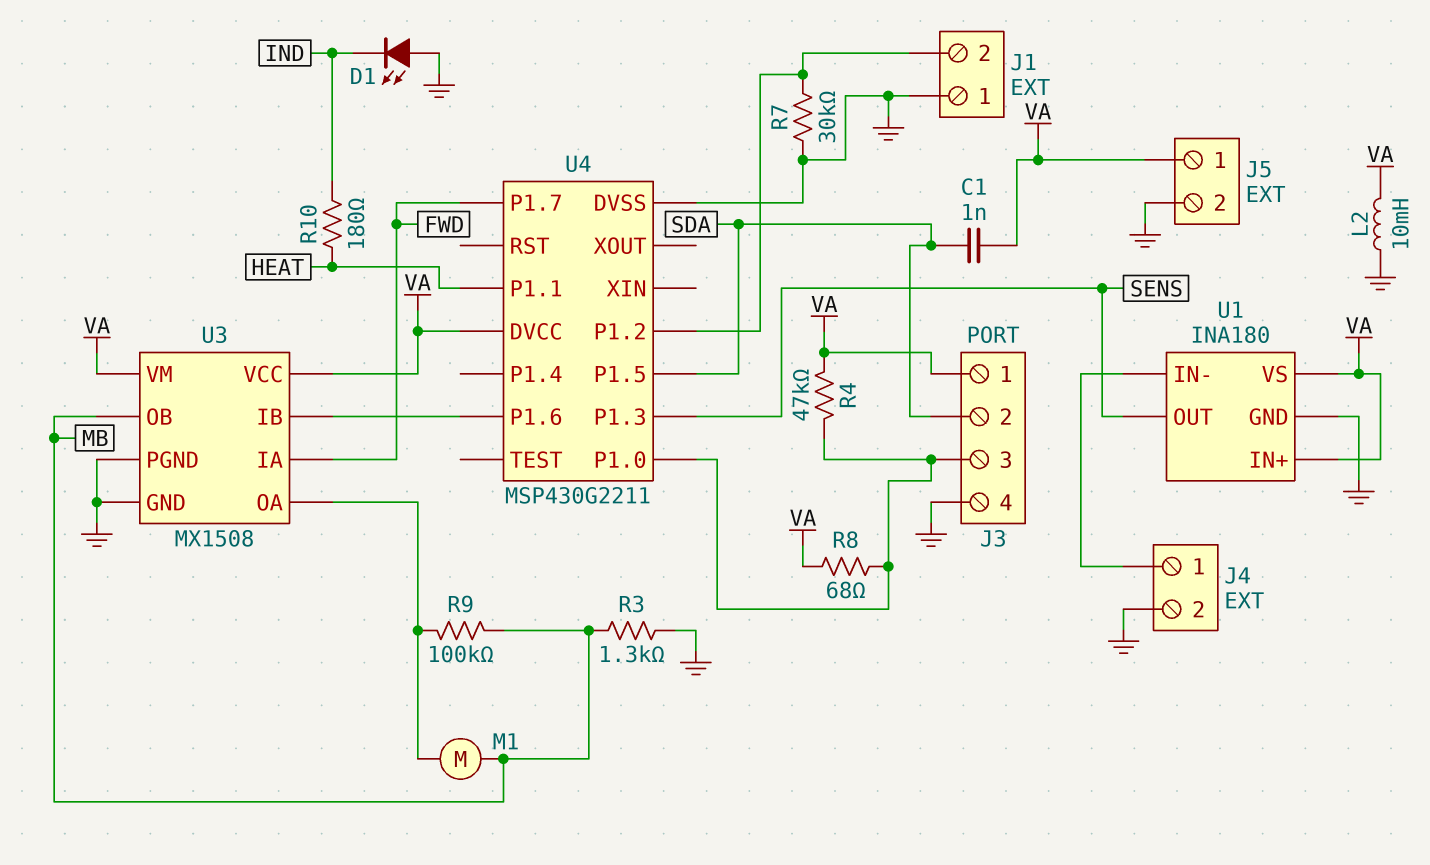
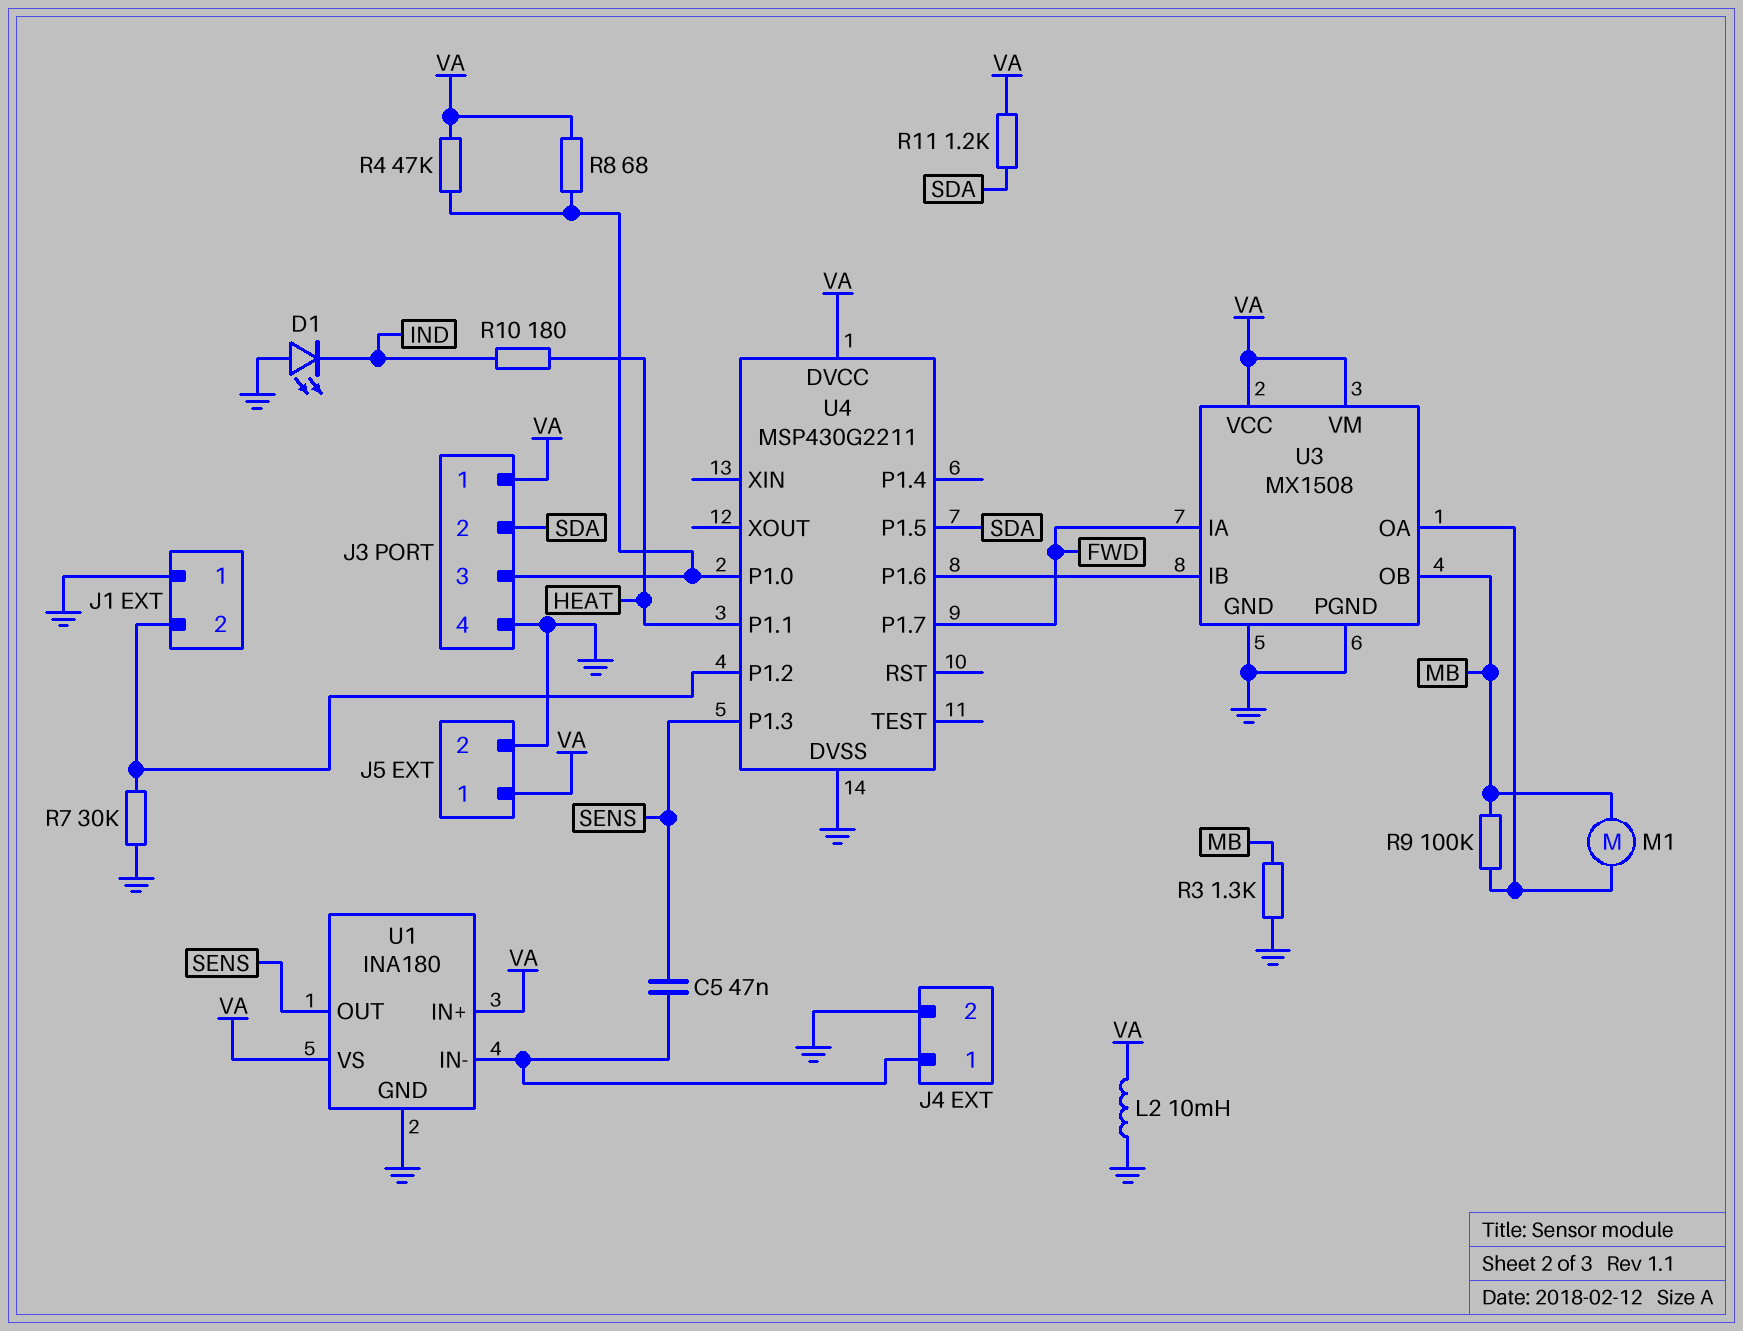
C1: 1nF (SDA, VA) -> none
C5: none -> 47nF (J4/1, SENS)
R11: none -> 1.2k (SDA, VA)

